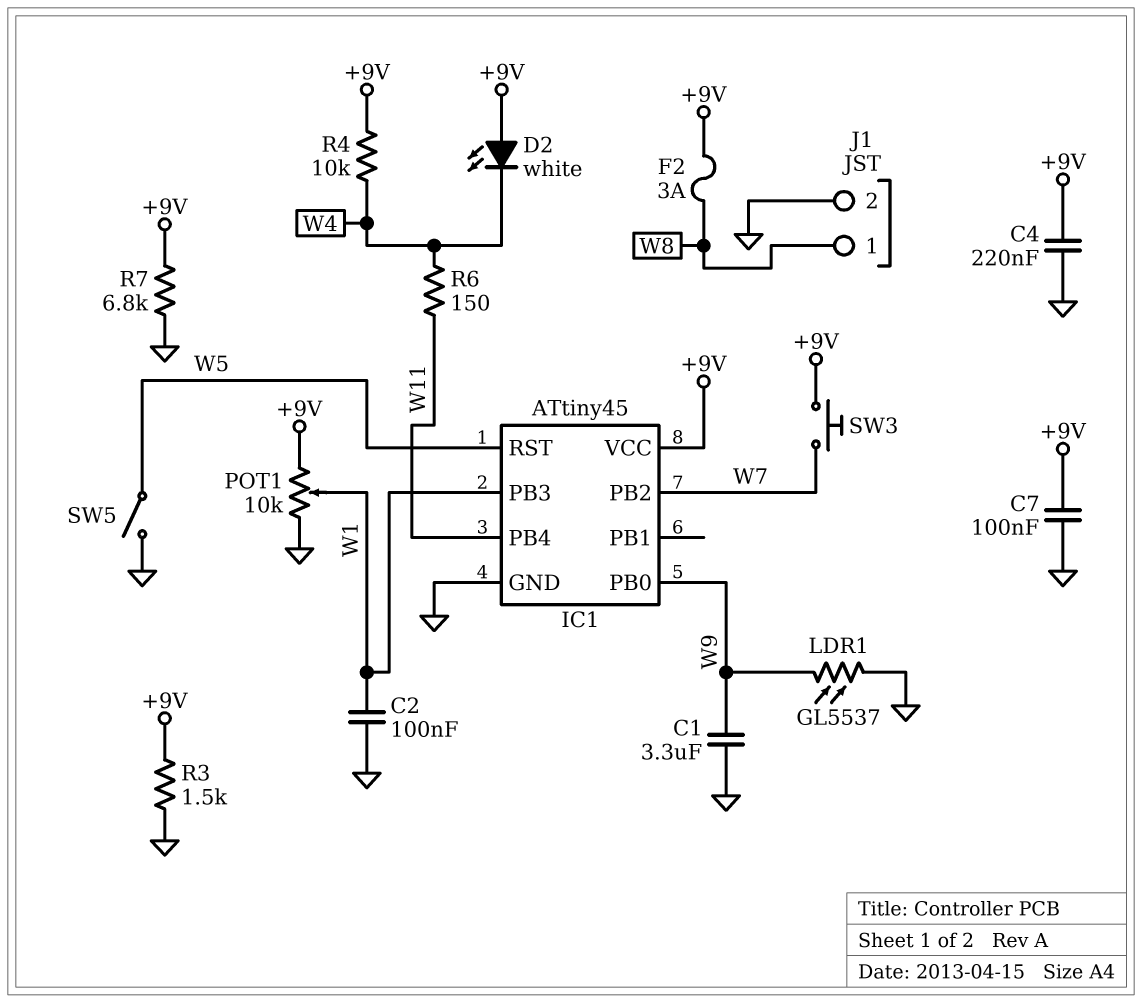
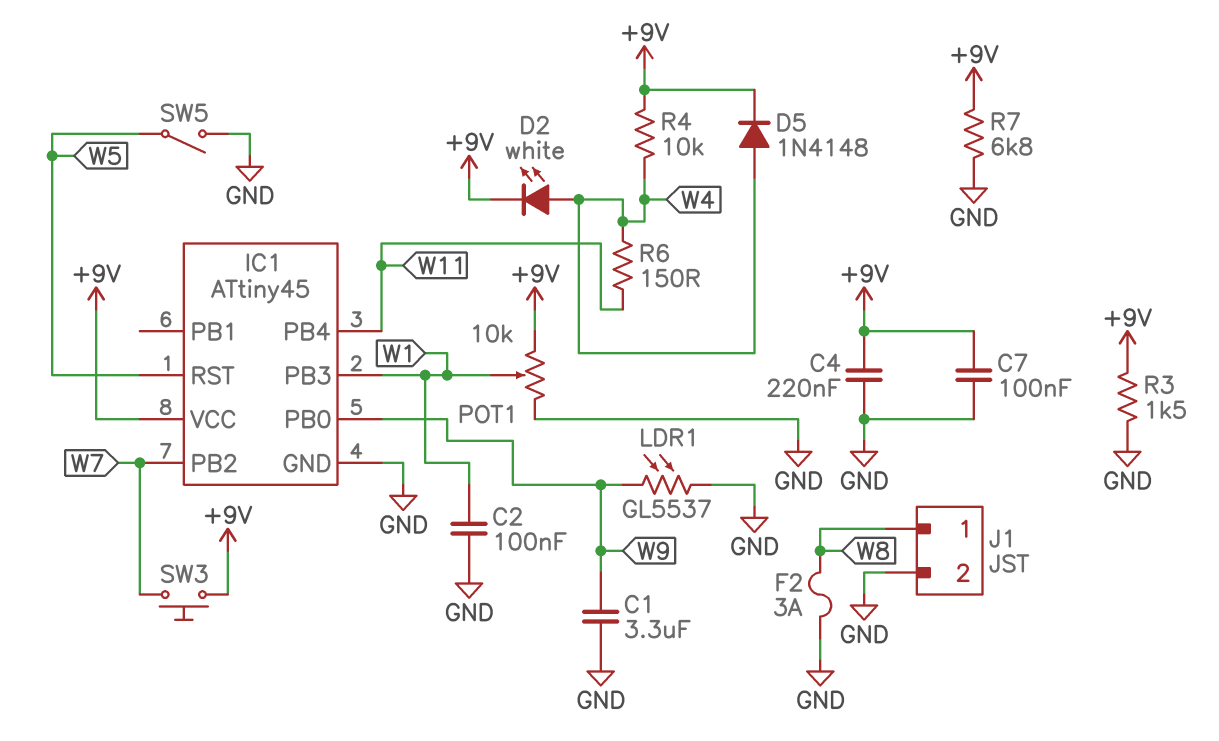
D2: LED white (A +9V, K W4) -> LED white (A W4, K +9V)
D5: none -> diode 1N4148 (A W4, K +9V)
F2: 3A (+9V, W8) -> 3A (GND, W8)

